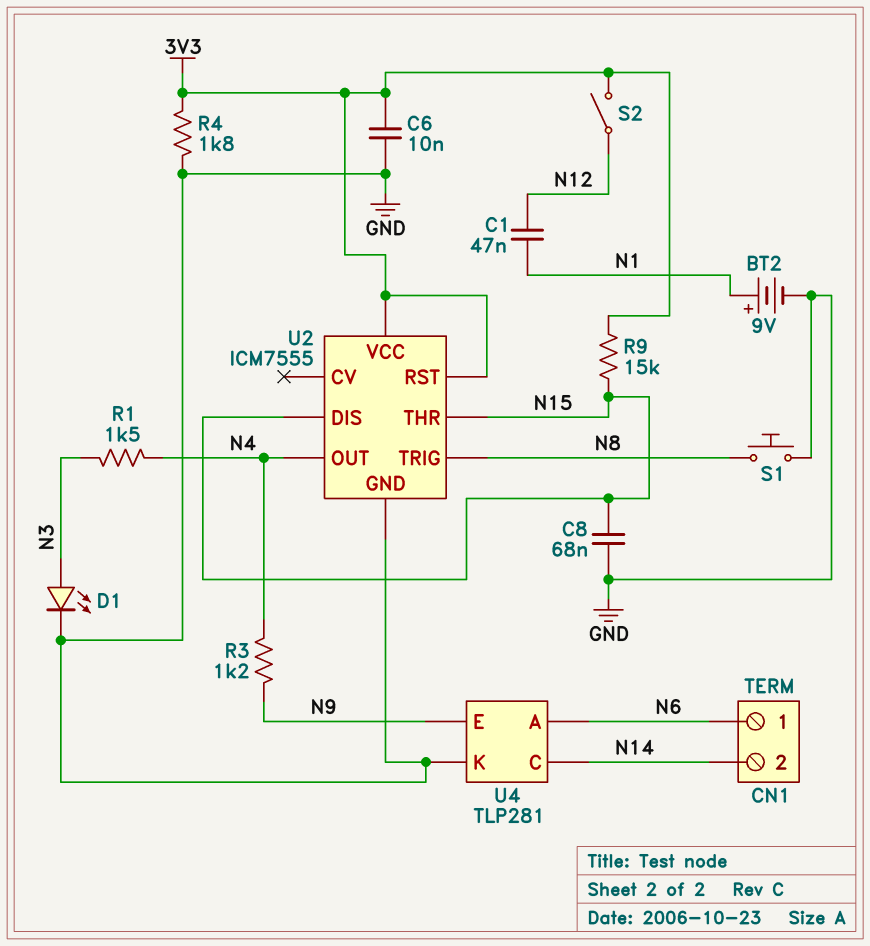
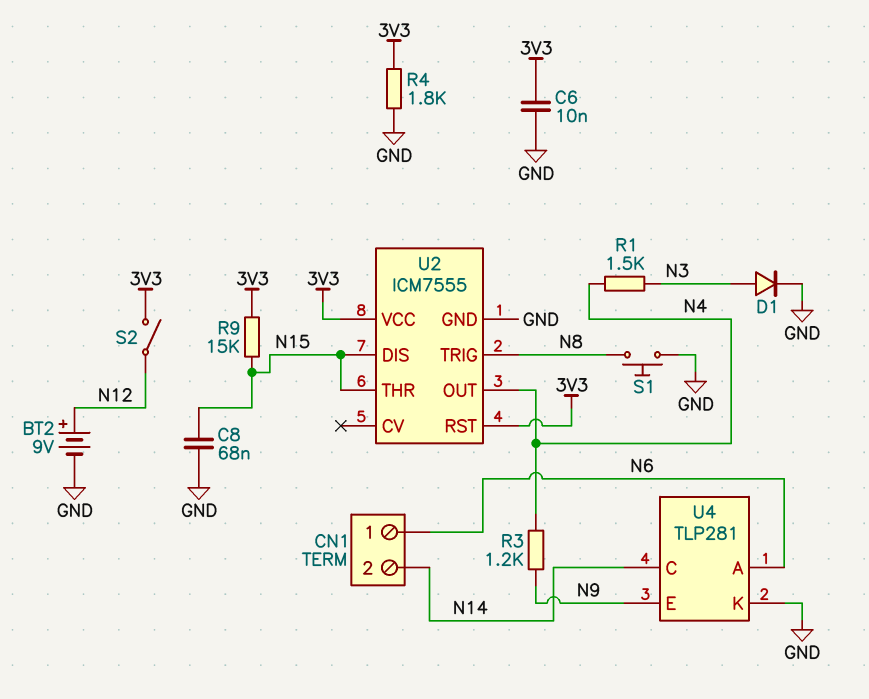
BT2: 9V (plus N1, minus GND) -> 9V (plus N12, minus GND)
C1: 47nF (N1, N12) -> none
D1: LED (A N3, K GND) -> diode (A N3, K GND)

